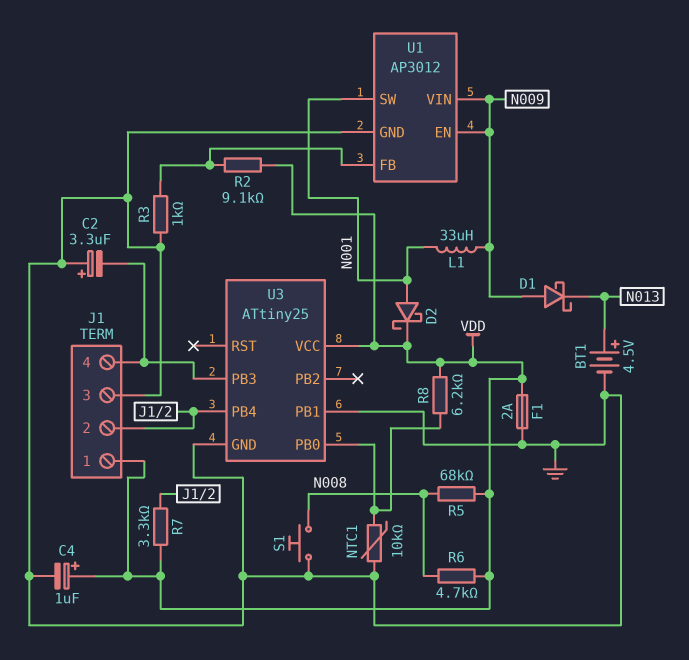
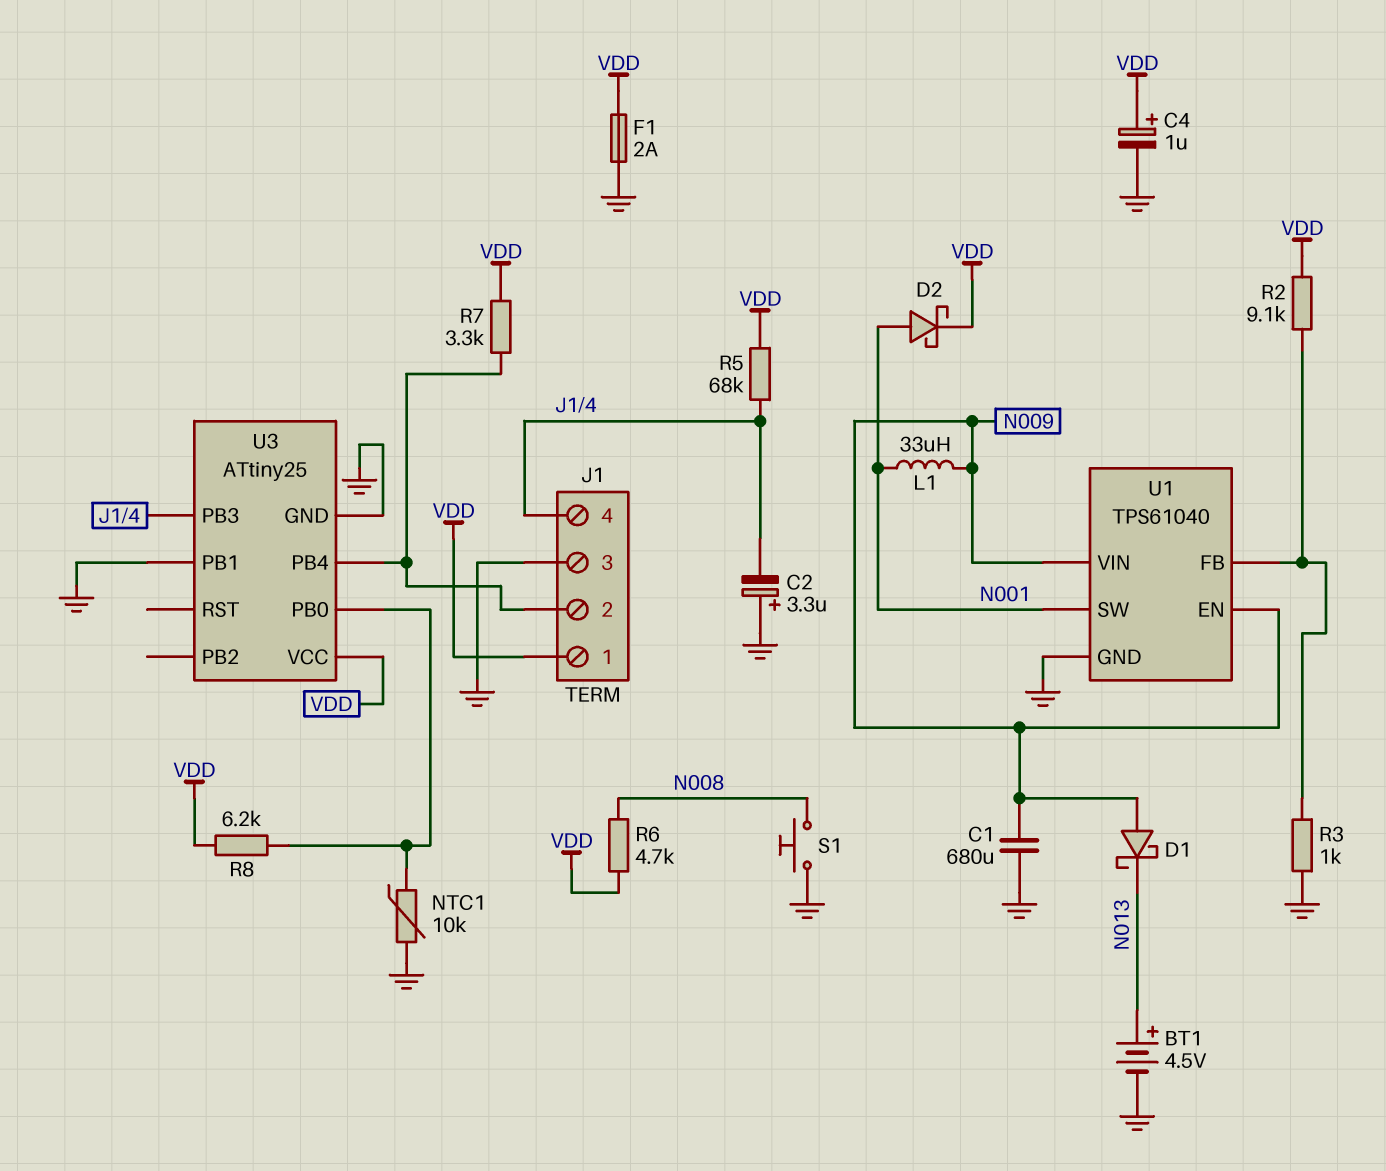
C1: none -> 680uF (GND, N009)
R5: 68k (N008, VDD) -> 68k (J1/4, VDD)
U1: AP3012 -> TPS61040

